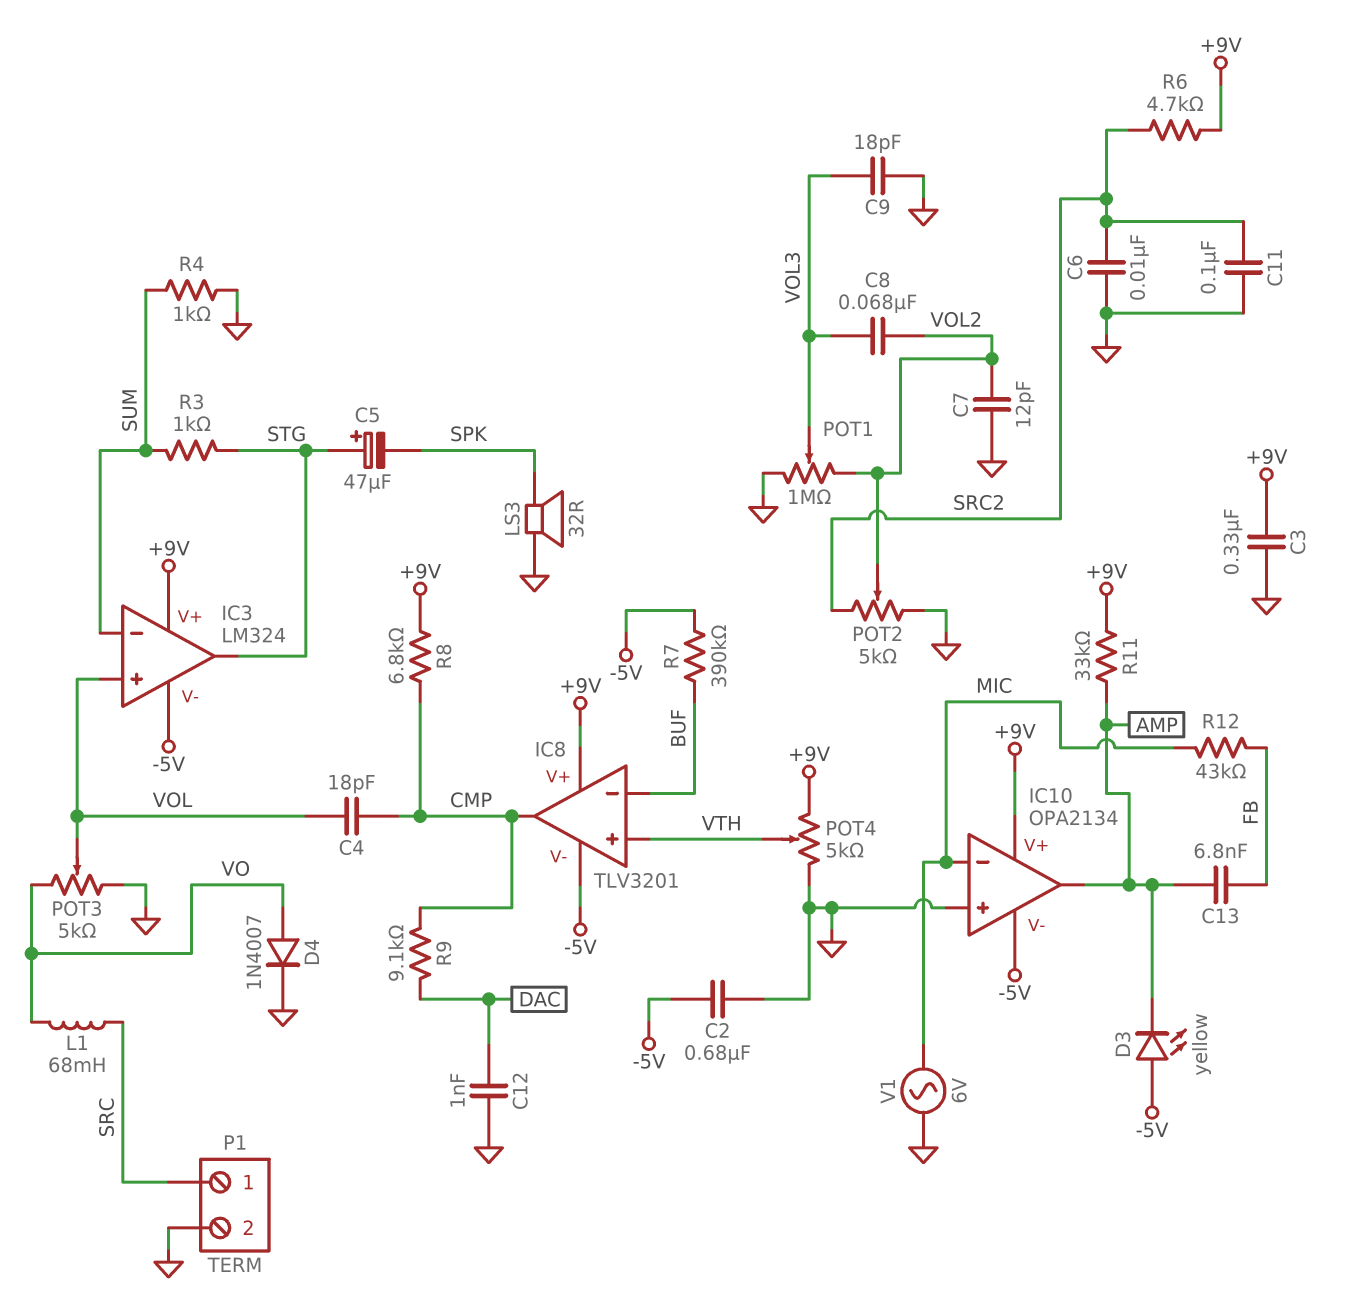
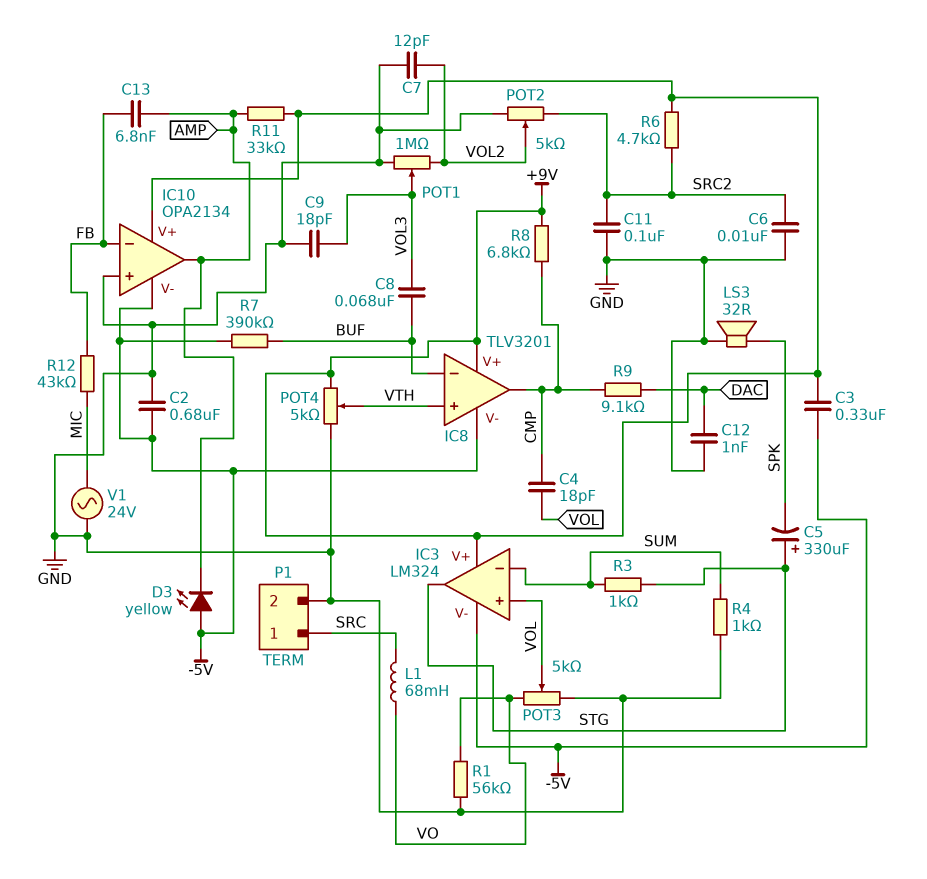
C3: 330nF (+9V, GND) -> 330nF (+9V, -5V)
C5: 47uF (plus STG, minus SPK) -> 330uF (plus STG, minus SPK)
C8: 68nF (VOL2, VOL3) -> 68nF (BUF, VOL3)
D4: diode 1N4007 (A VO, K GND) -> none
IC10 pin in-: MIC -> FB
R1: none -> 56k (GND, VO)
V1: AC 6V (GND, MIC) -> AC 24V (GND, MIC)

